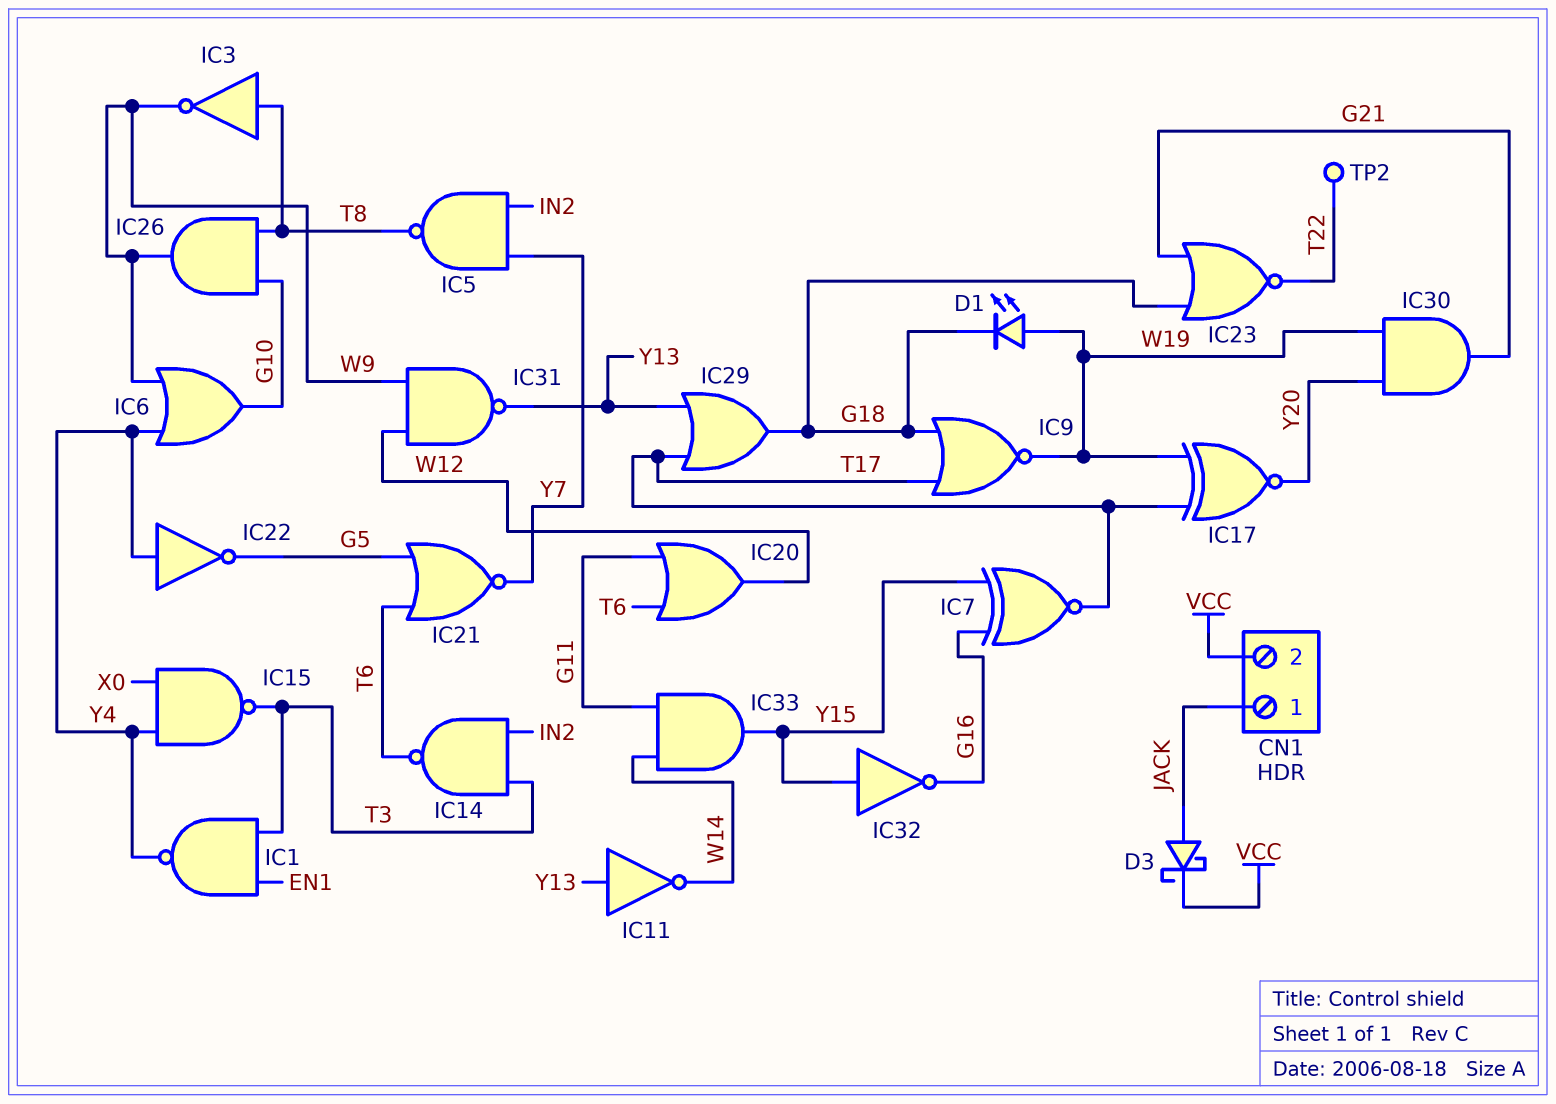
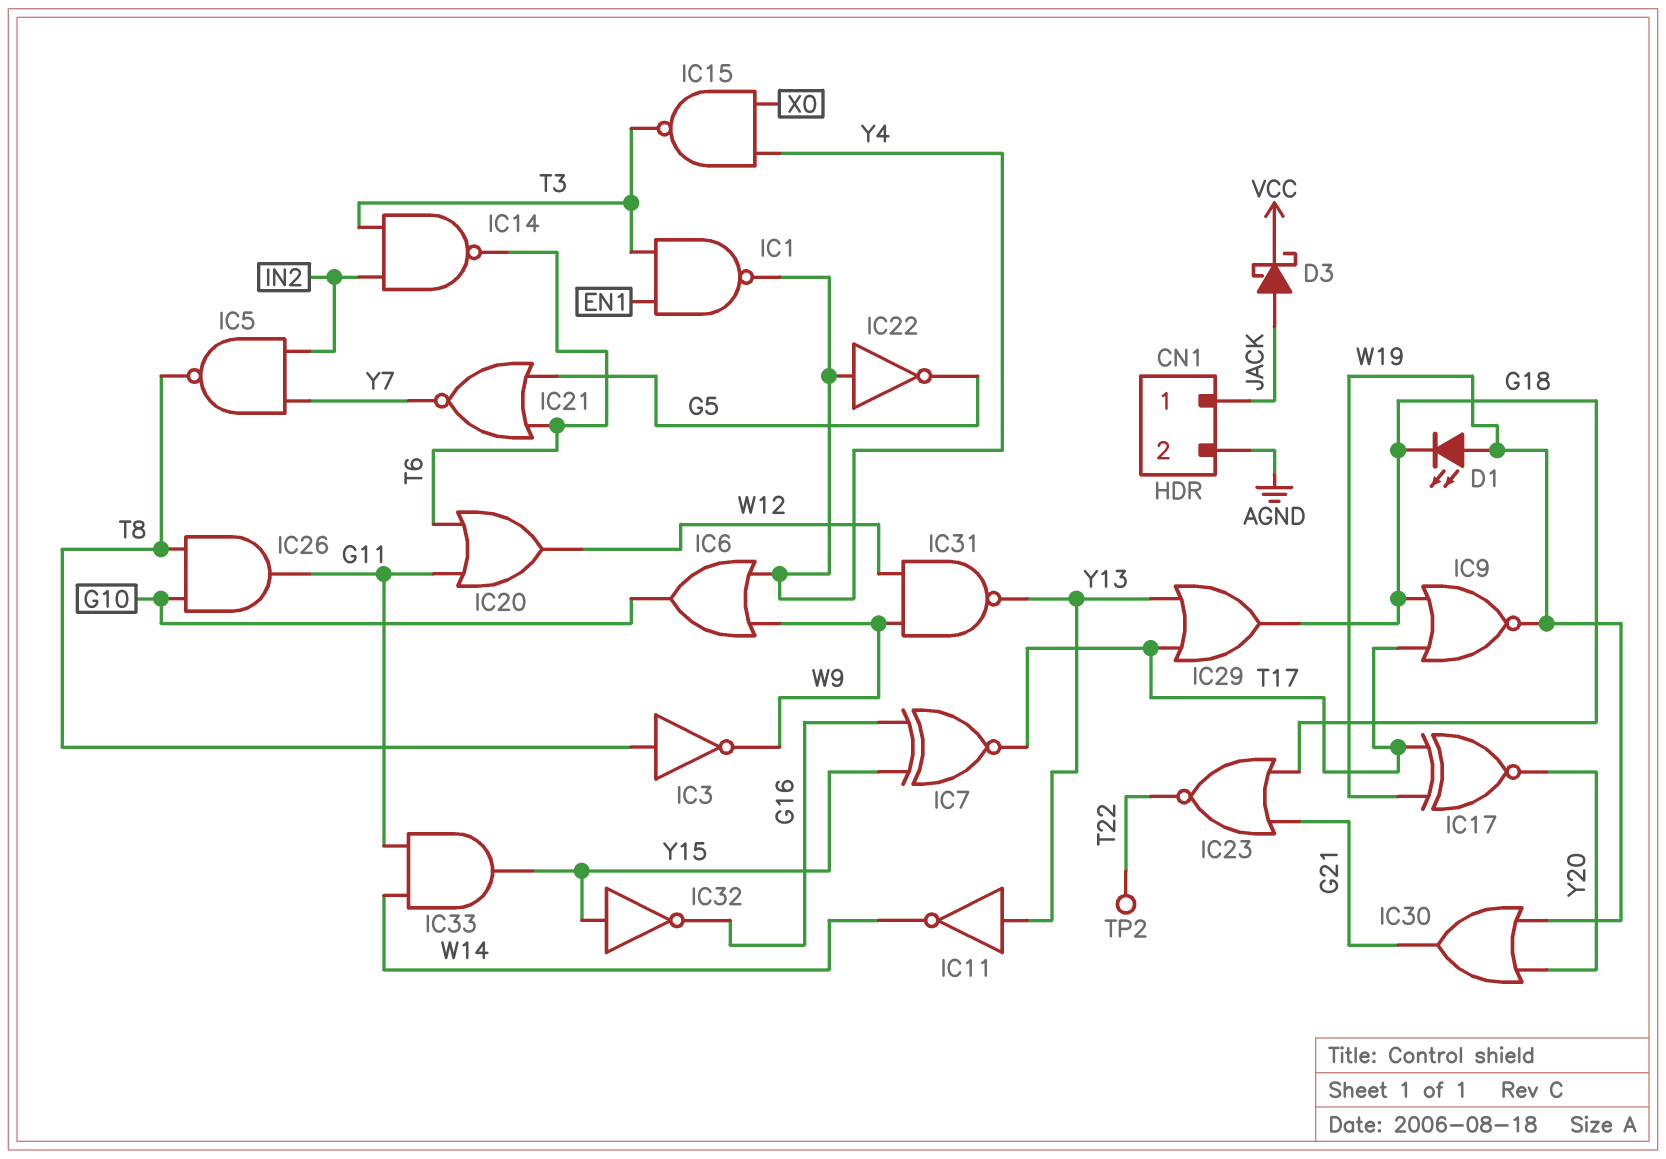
CN1 pin 2: VCC -> AGND
IC26: AND (in G10, in T8, out W9) -> AND (in G10, in T8, out G11)
IC30: AND (in W19, in Y20, out G21) -> OR (in W19, in Y20, out G21)

